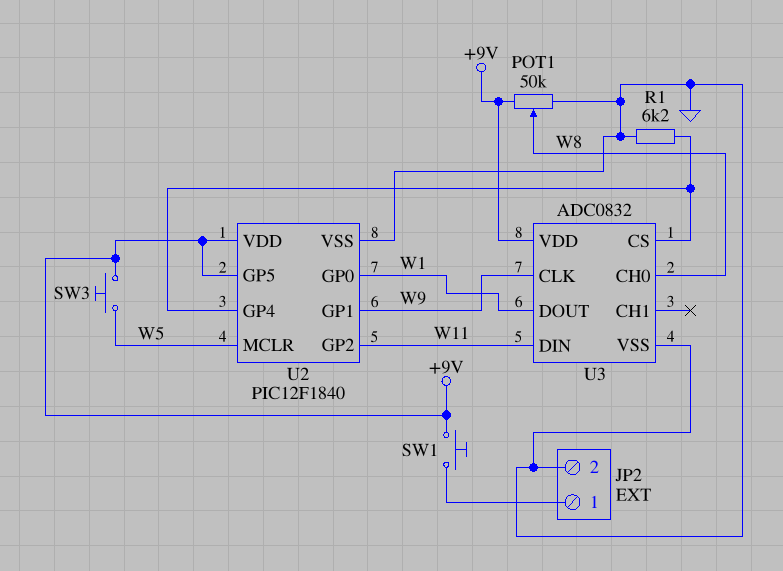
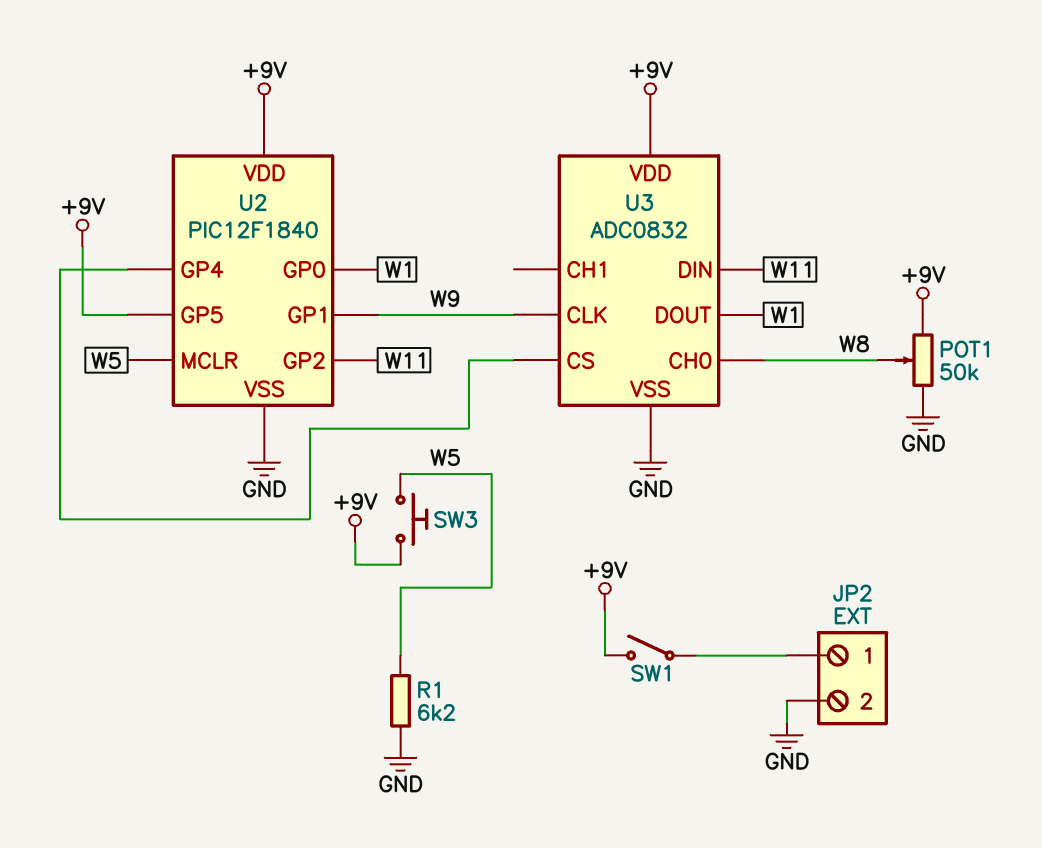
R1: 6.2k (GND, U2/GP4) -> 6.2k (GND, W5)
SW1: button (+9V, JP2/1) -> switch (+9V, JP2/1)

